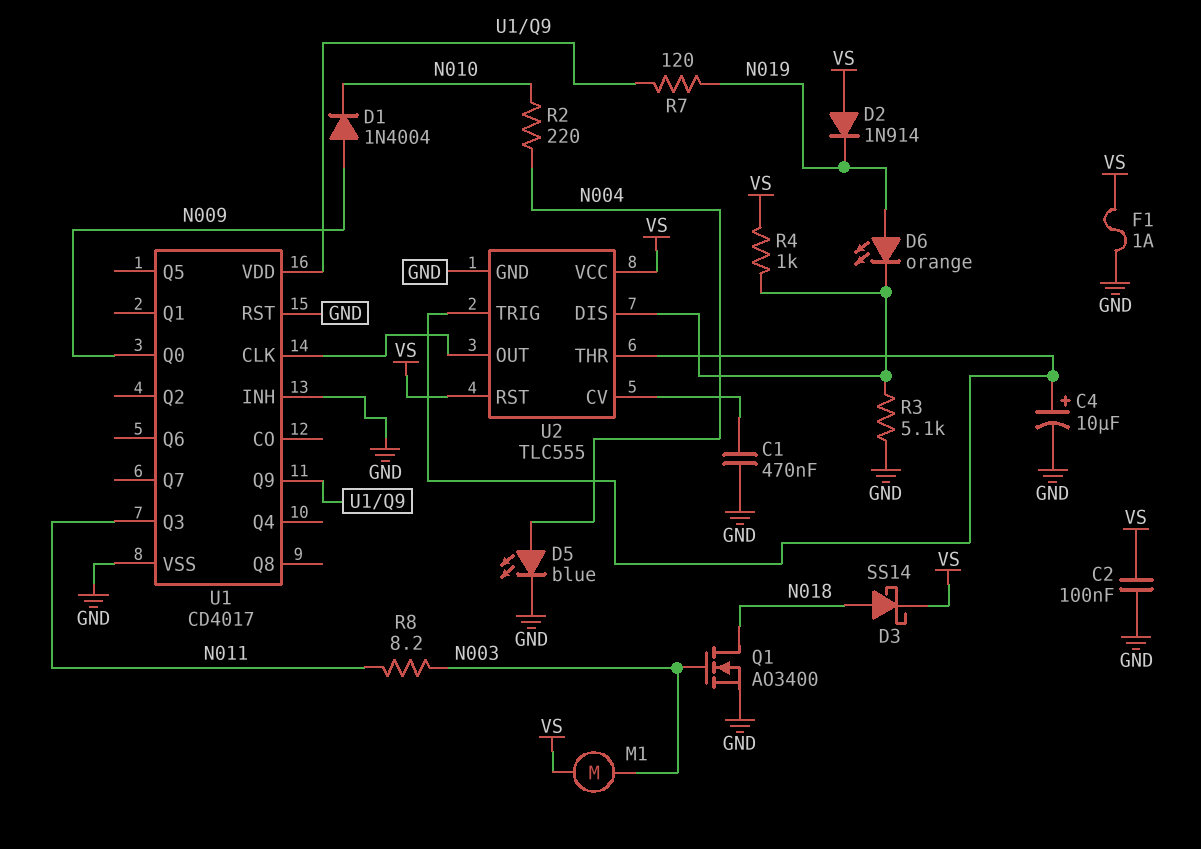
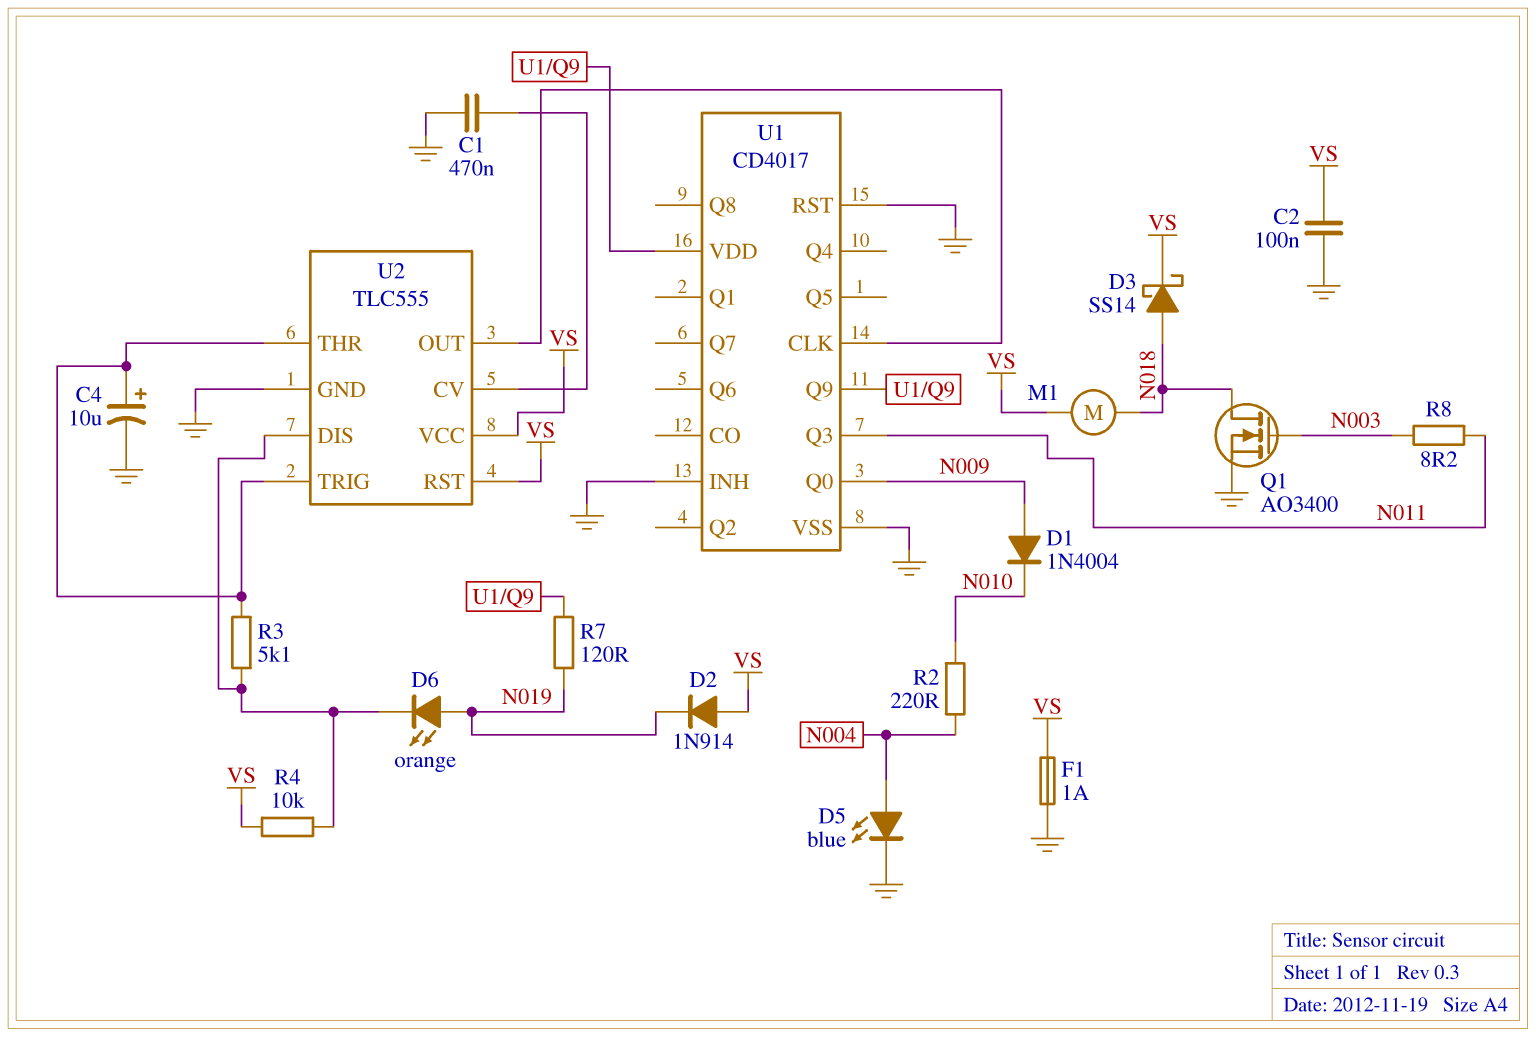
M1: motor (N003, VS) -> motor (N018, VS)
R3: 5.1k (GND, U2/DIS) -> 5.1k (U2/DIS, U2/THR)
R4: 1k (U2/DIS, VS) -> 10k (U2/DIS, VS)

